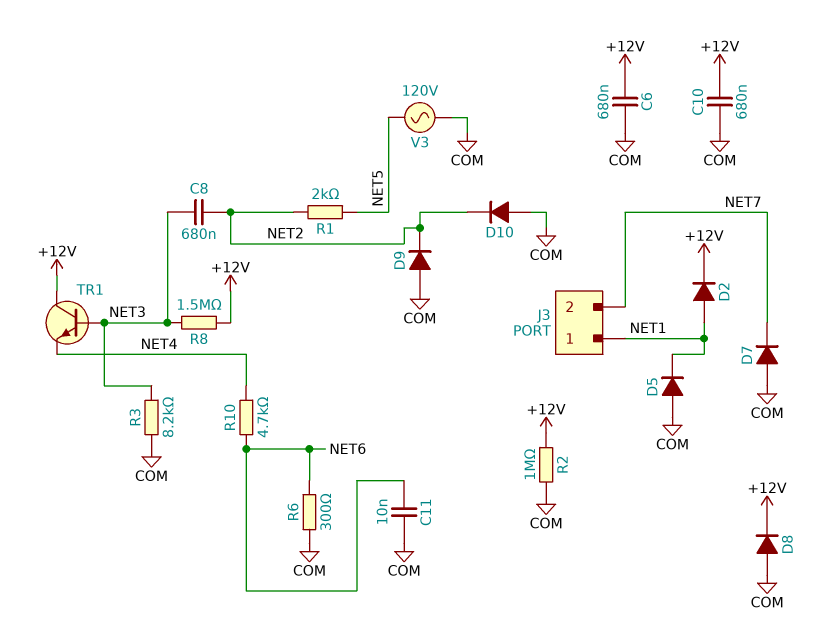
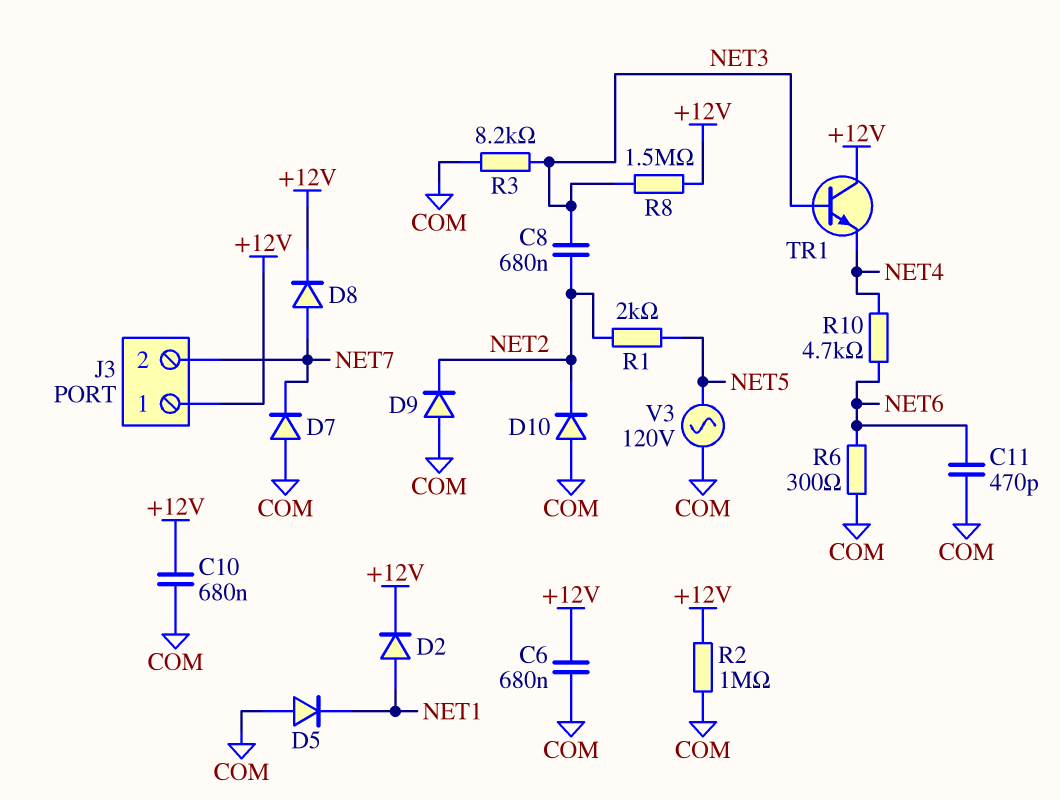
C11: 10nF (COM, NET6) -> 470pF (COM, NET6)
D8: diode (A COM, K +12V) -> diode (A NET7, K +12V)
J3 pin 1: NET1 -> +12V

